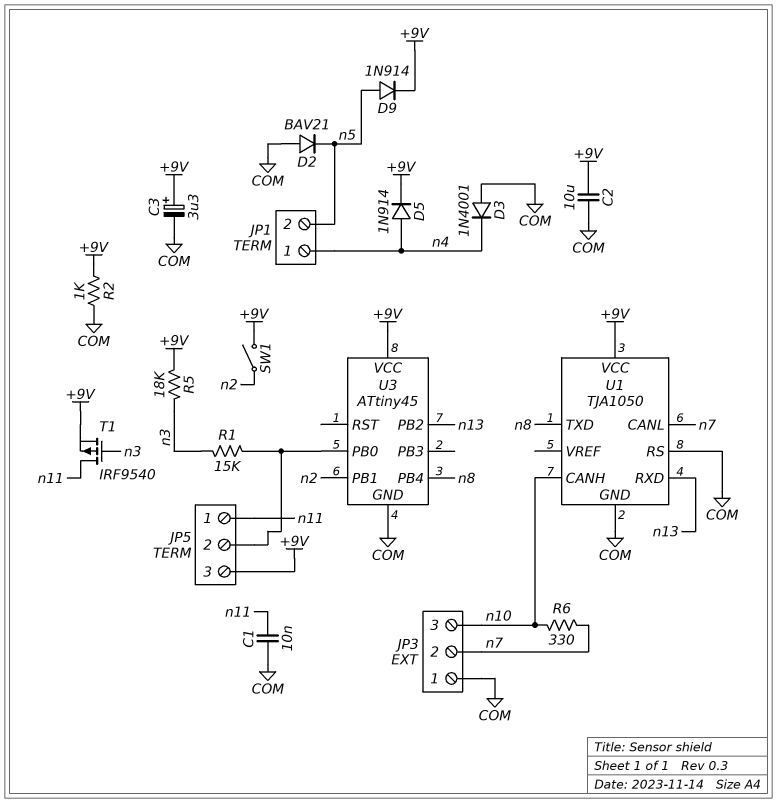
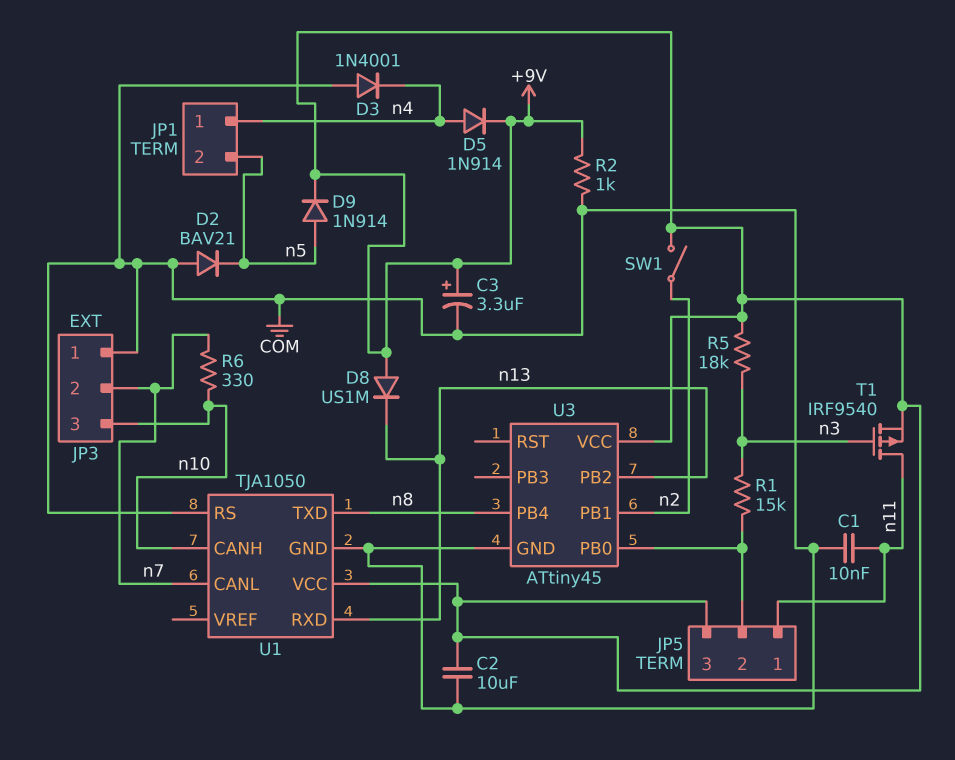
D8: none -> diode US1M (A +9V, K n13)

